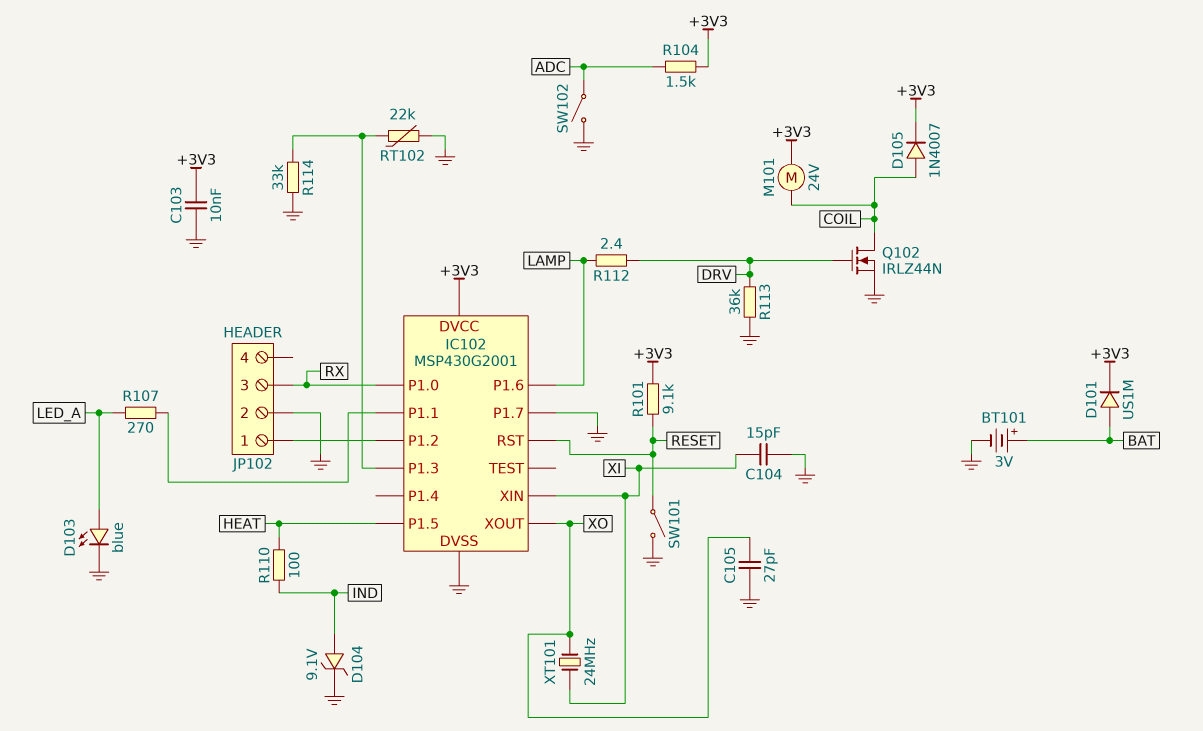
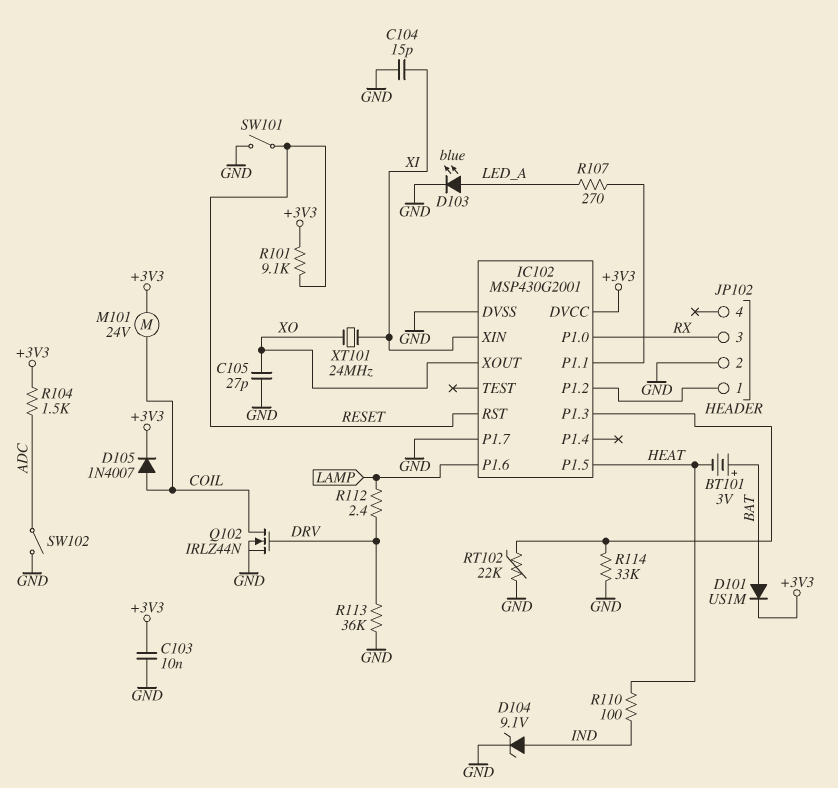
BT101: 3V (plus BAT, minus GND) -> 3V (plus BAT, minus HEAT)

